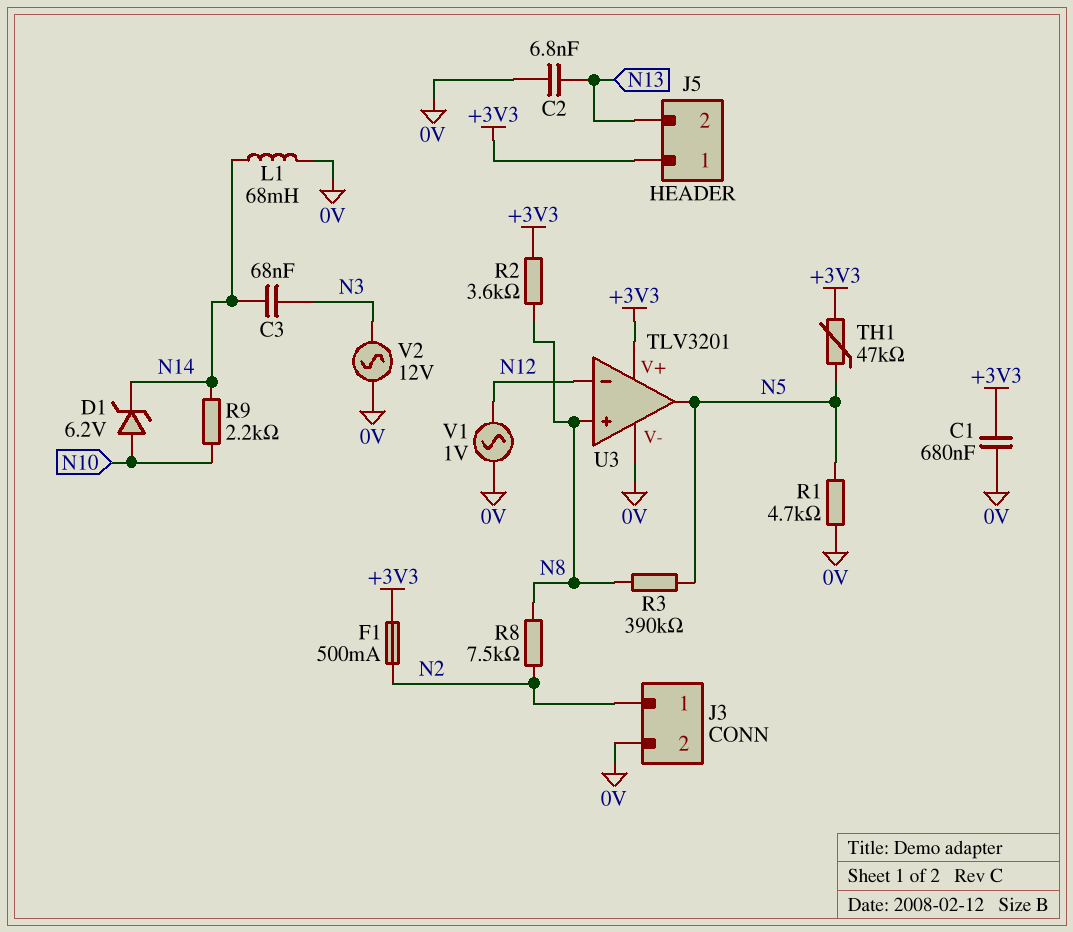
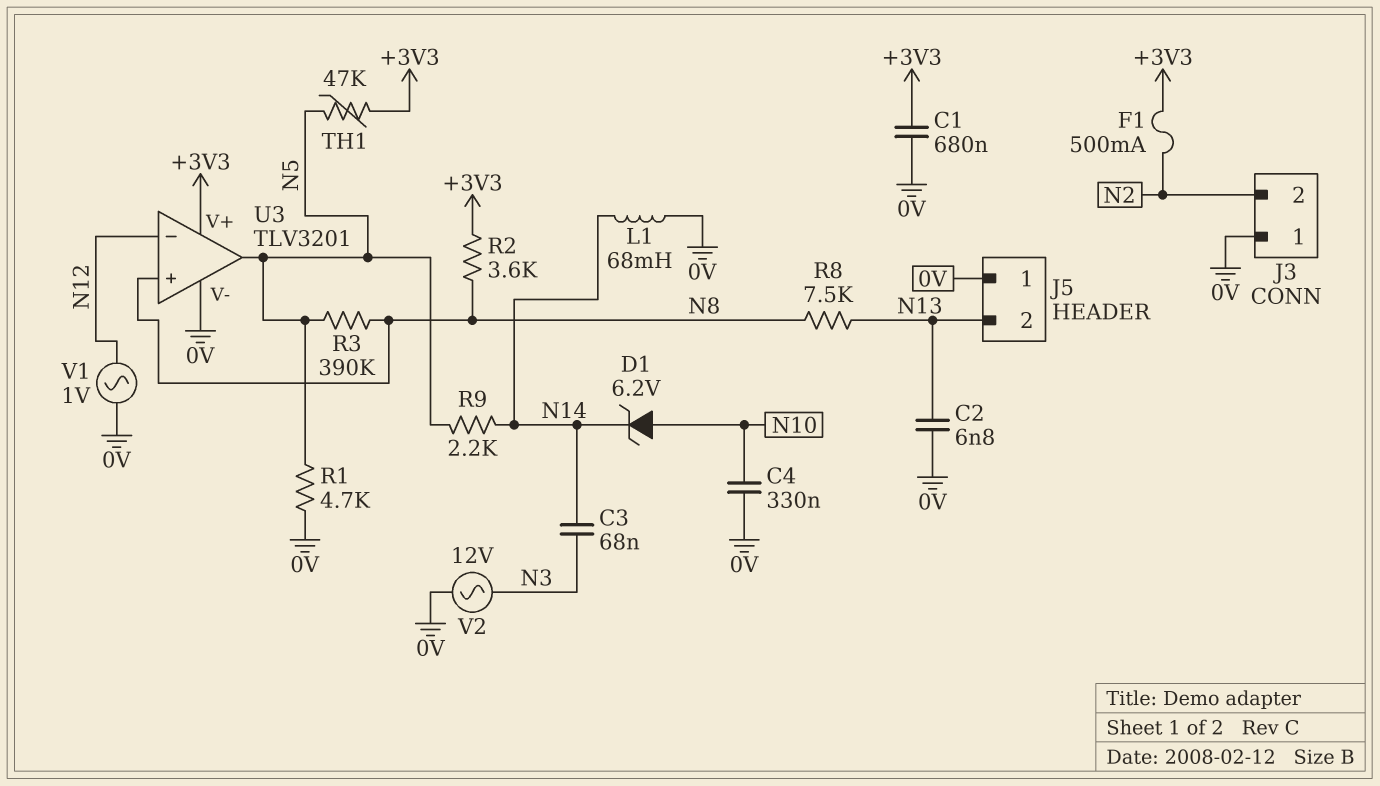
C4: none -> 330nF (0V, N10)
J3 pin 1: N2 -> 0V
J3 pin 2: 0V -> N2
J5 pin 1: +3V3 -> 0V
R8: 7.5k (N2, N8) -> 7.5k (N8, N13)
R9: 2.2k (N10, N14) -> 2.2k (N5, N14)

